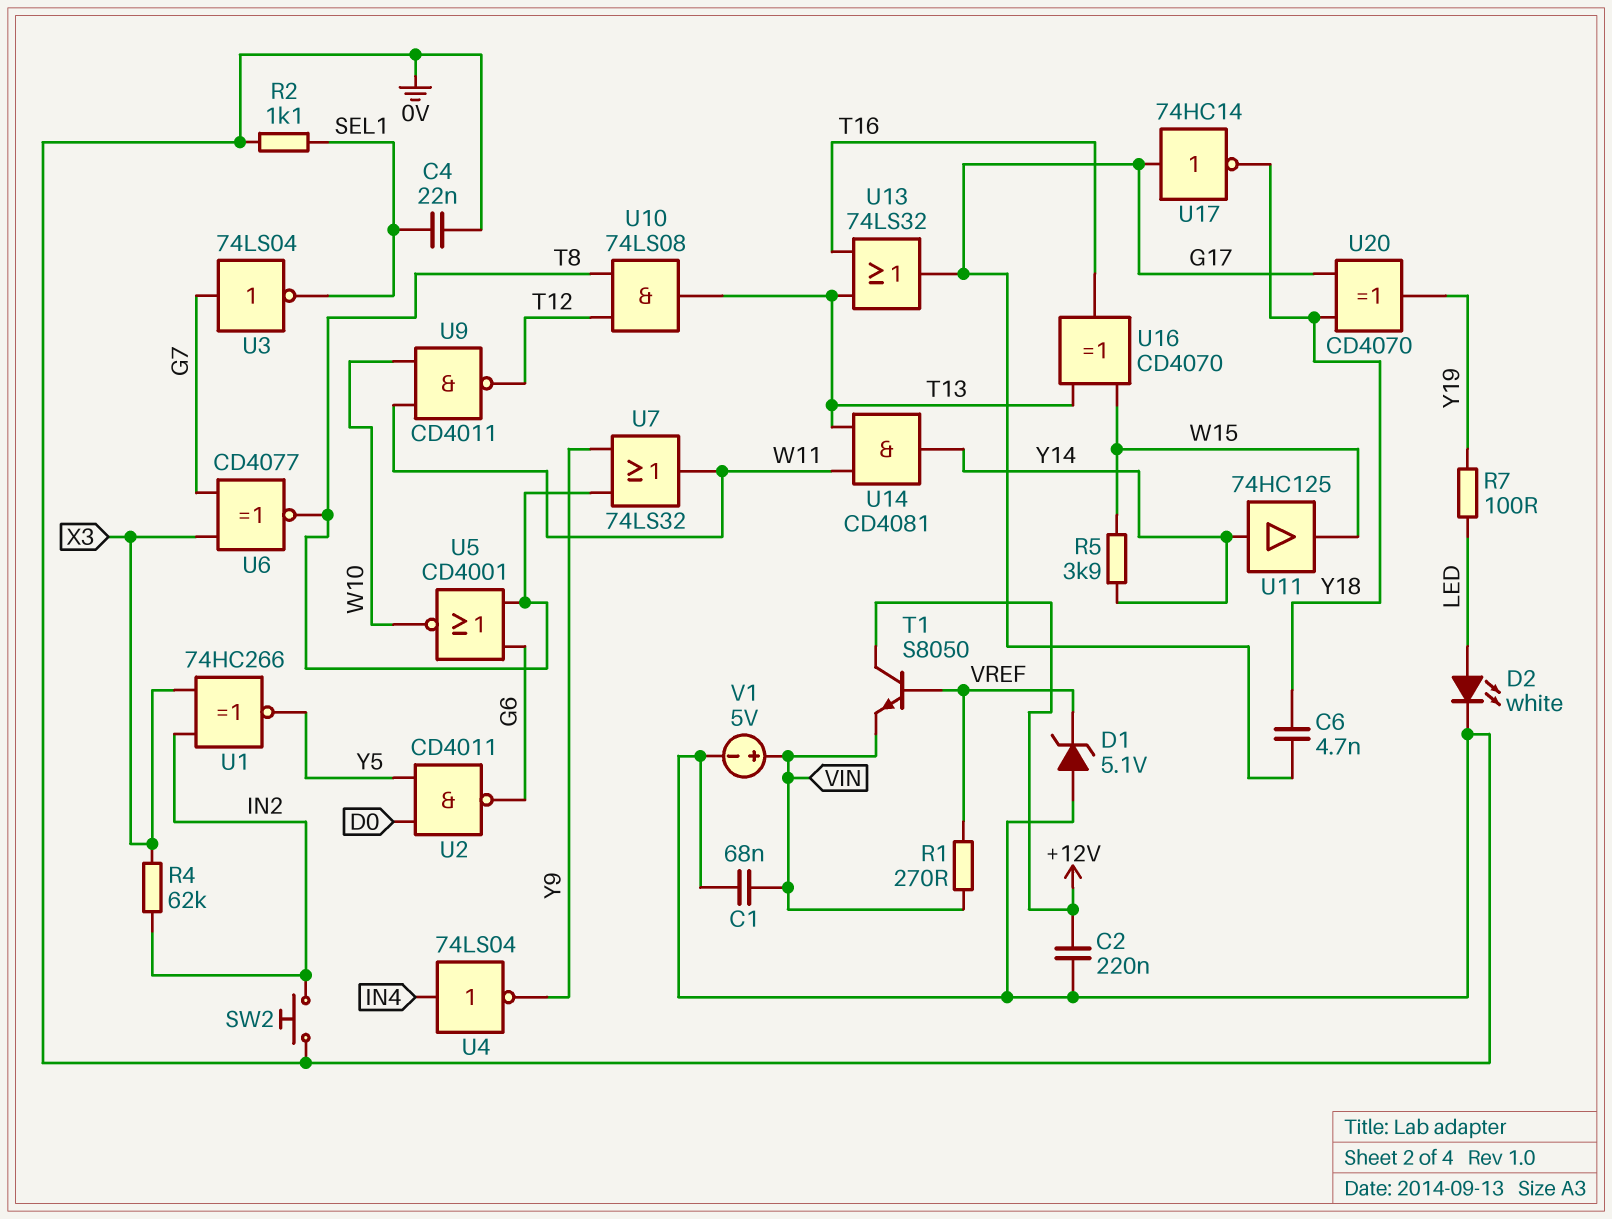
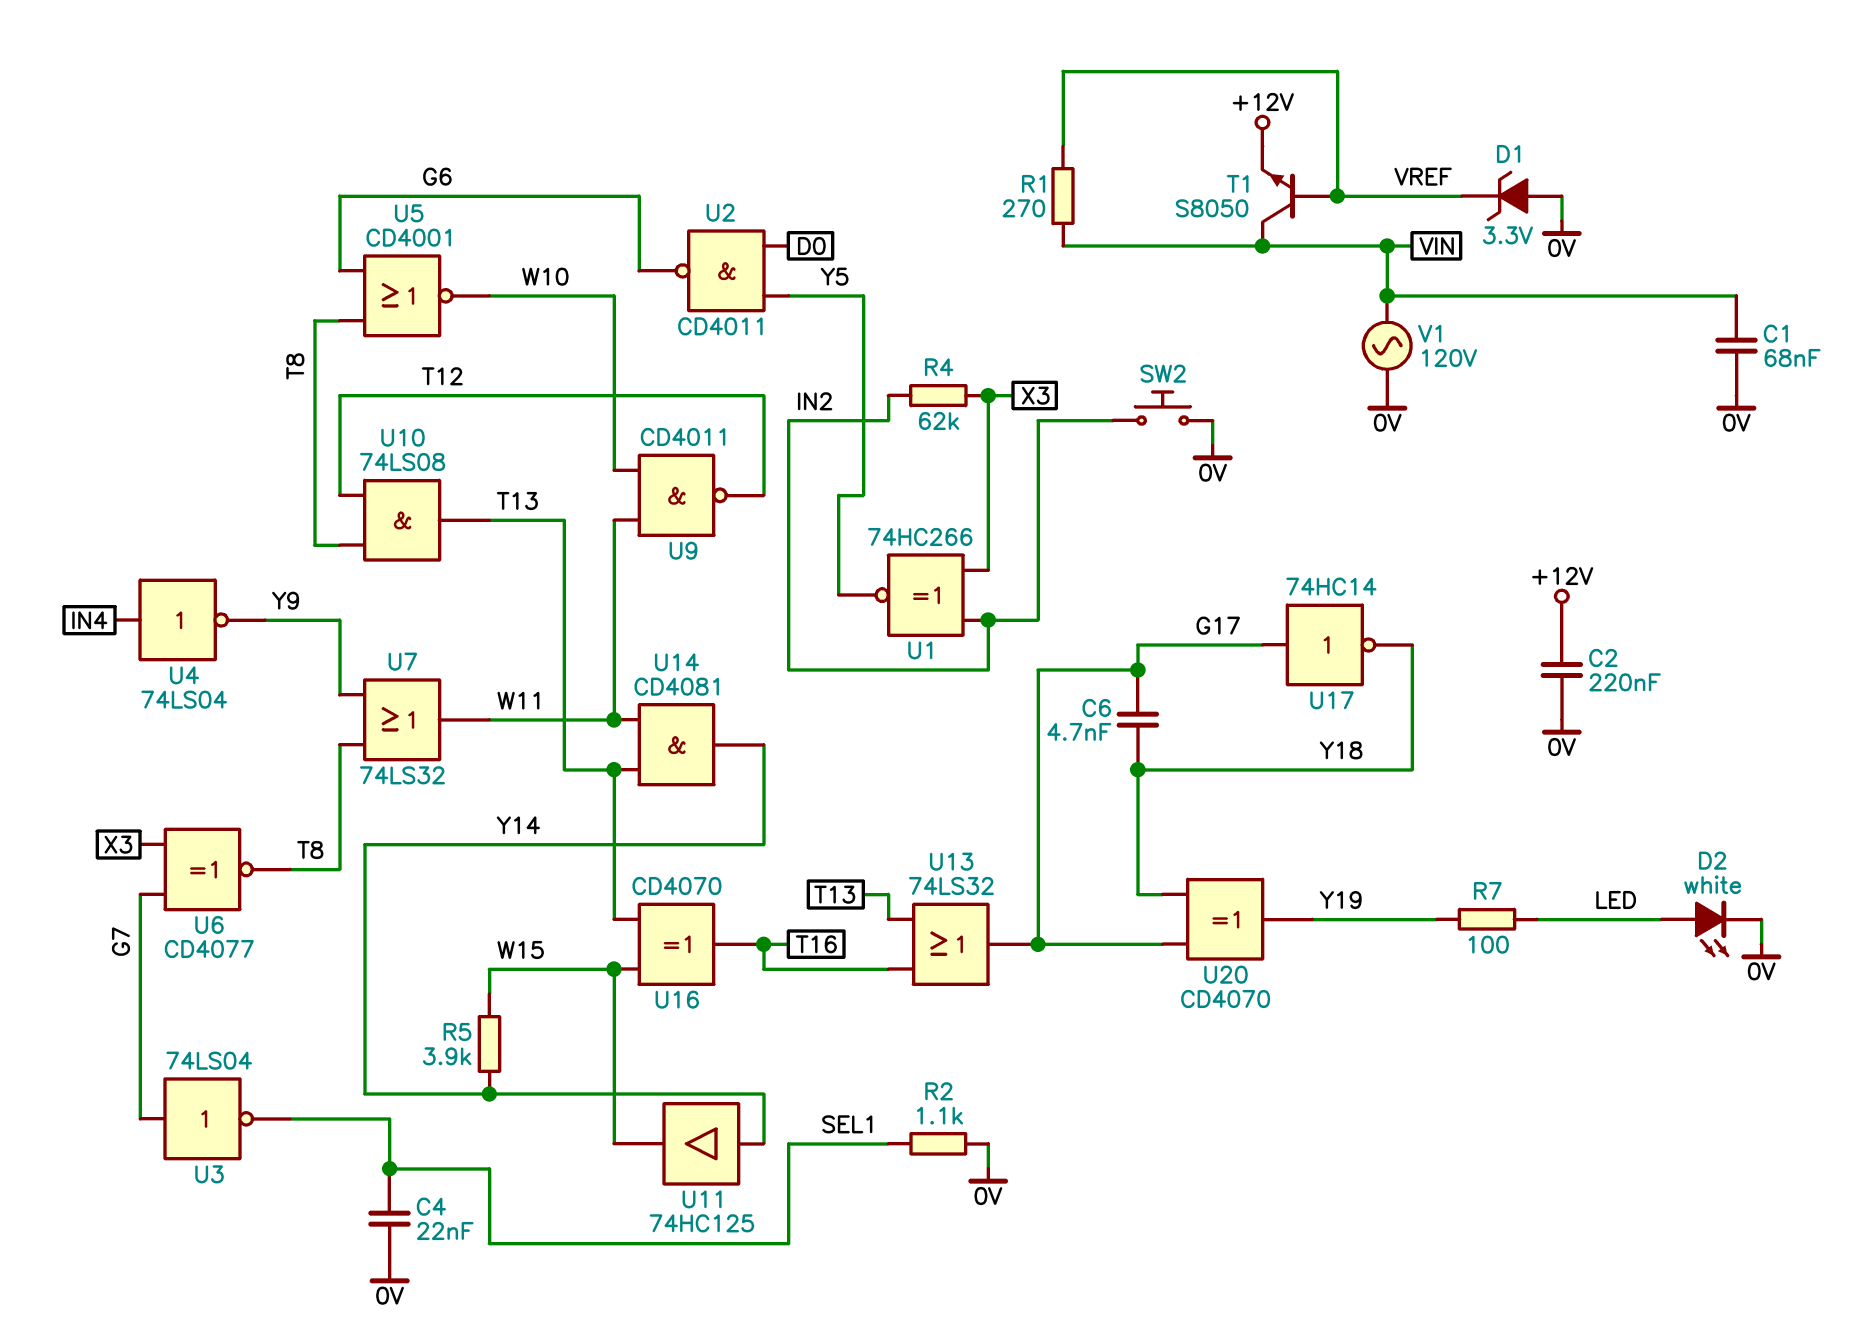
D1: zener 5.1V (A 0V, K VREF) -> zener 3.3V (A 0V, K VREF)
T1: NPN S8050 (B VREF, C +12V, E VIN) -> NPN S8050 (B VREF, C VIN, E +12V)
V1: 5V (plus VIN, minus 0V) -> AC 120V (0V, VIN)

